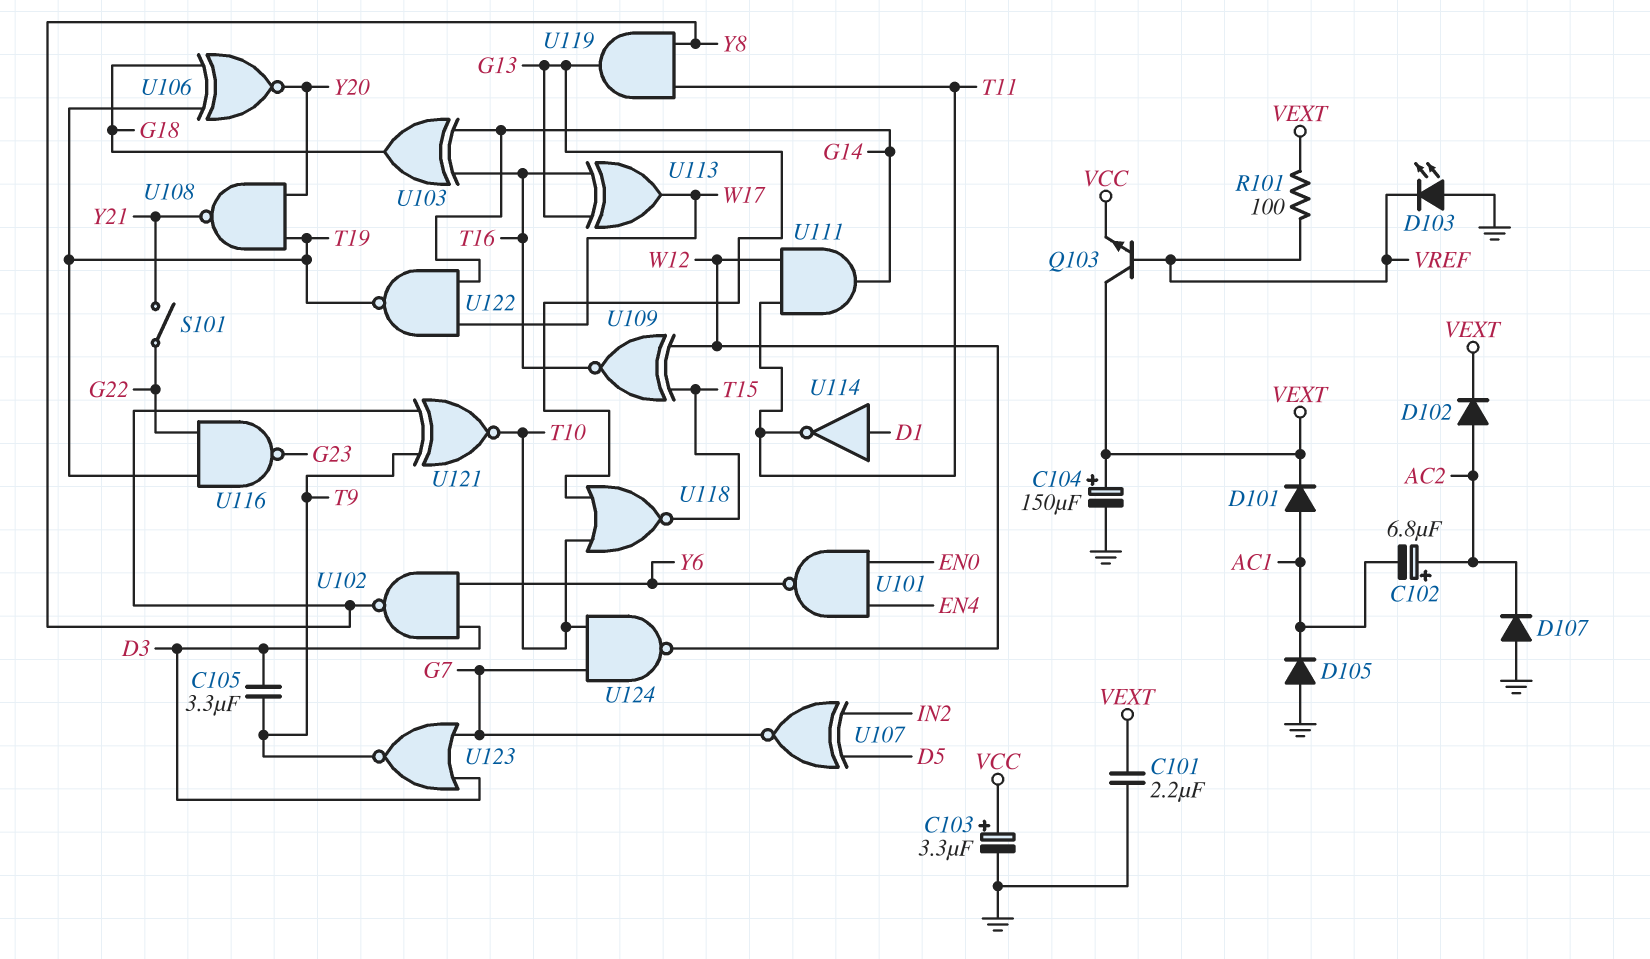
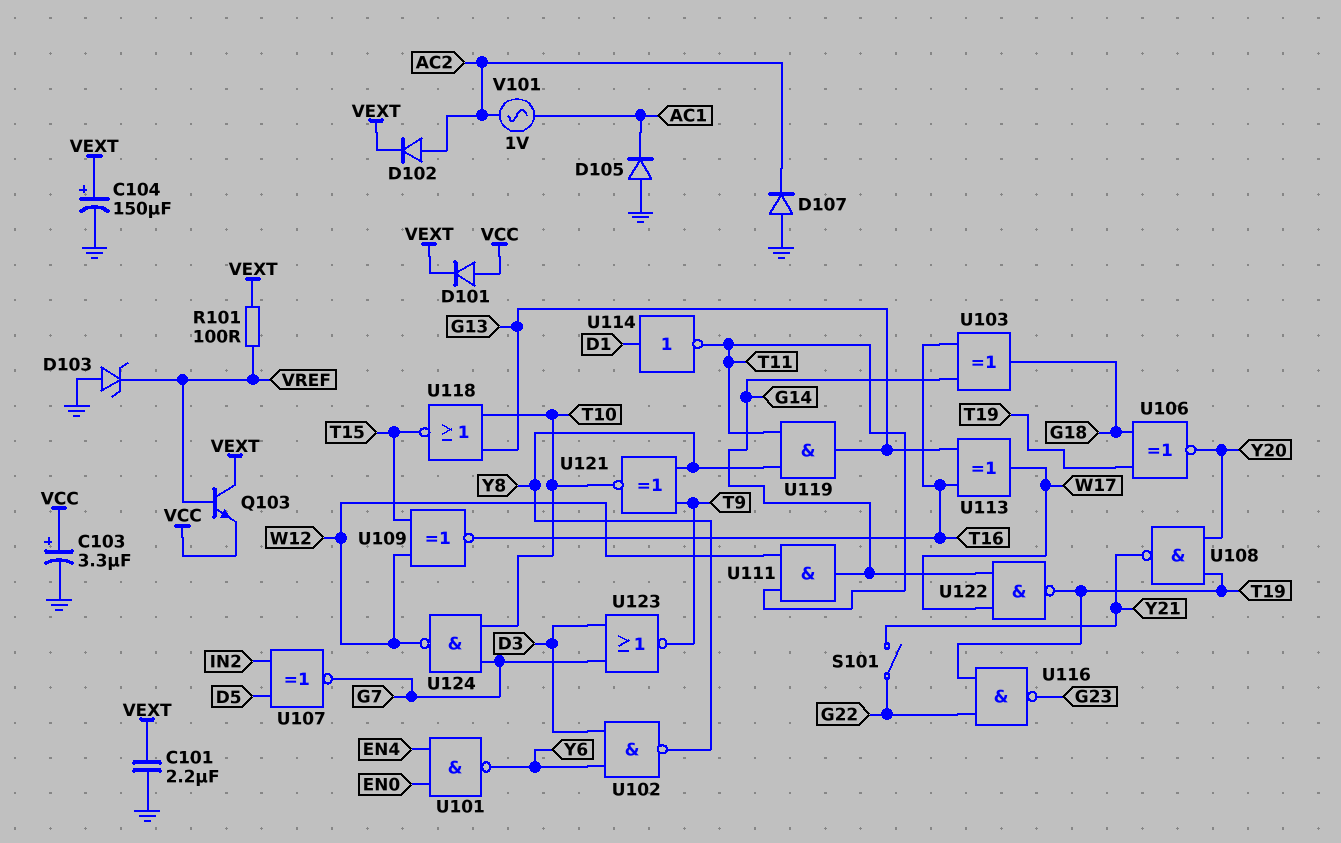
C102: 6.8uF (plus AC2, minus AC1) -> none
C105: 3.3uF (D3, T9) -> none
D101: diode (A AC1, K VEXT) -> diode (A VCC, K VEXT)
D103: LED (A GND, K VREF) -> zener (A GND, K VREF)
V101: none -> AC 1V (AC1, AC2)

